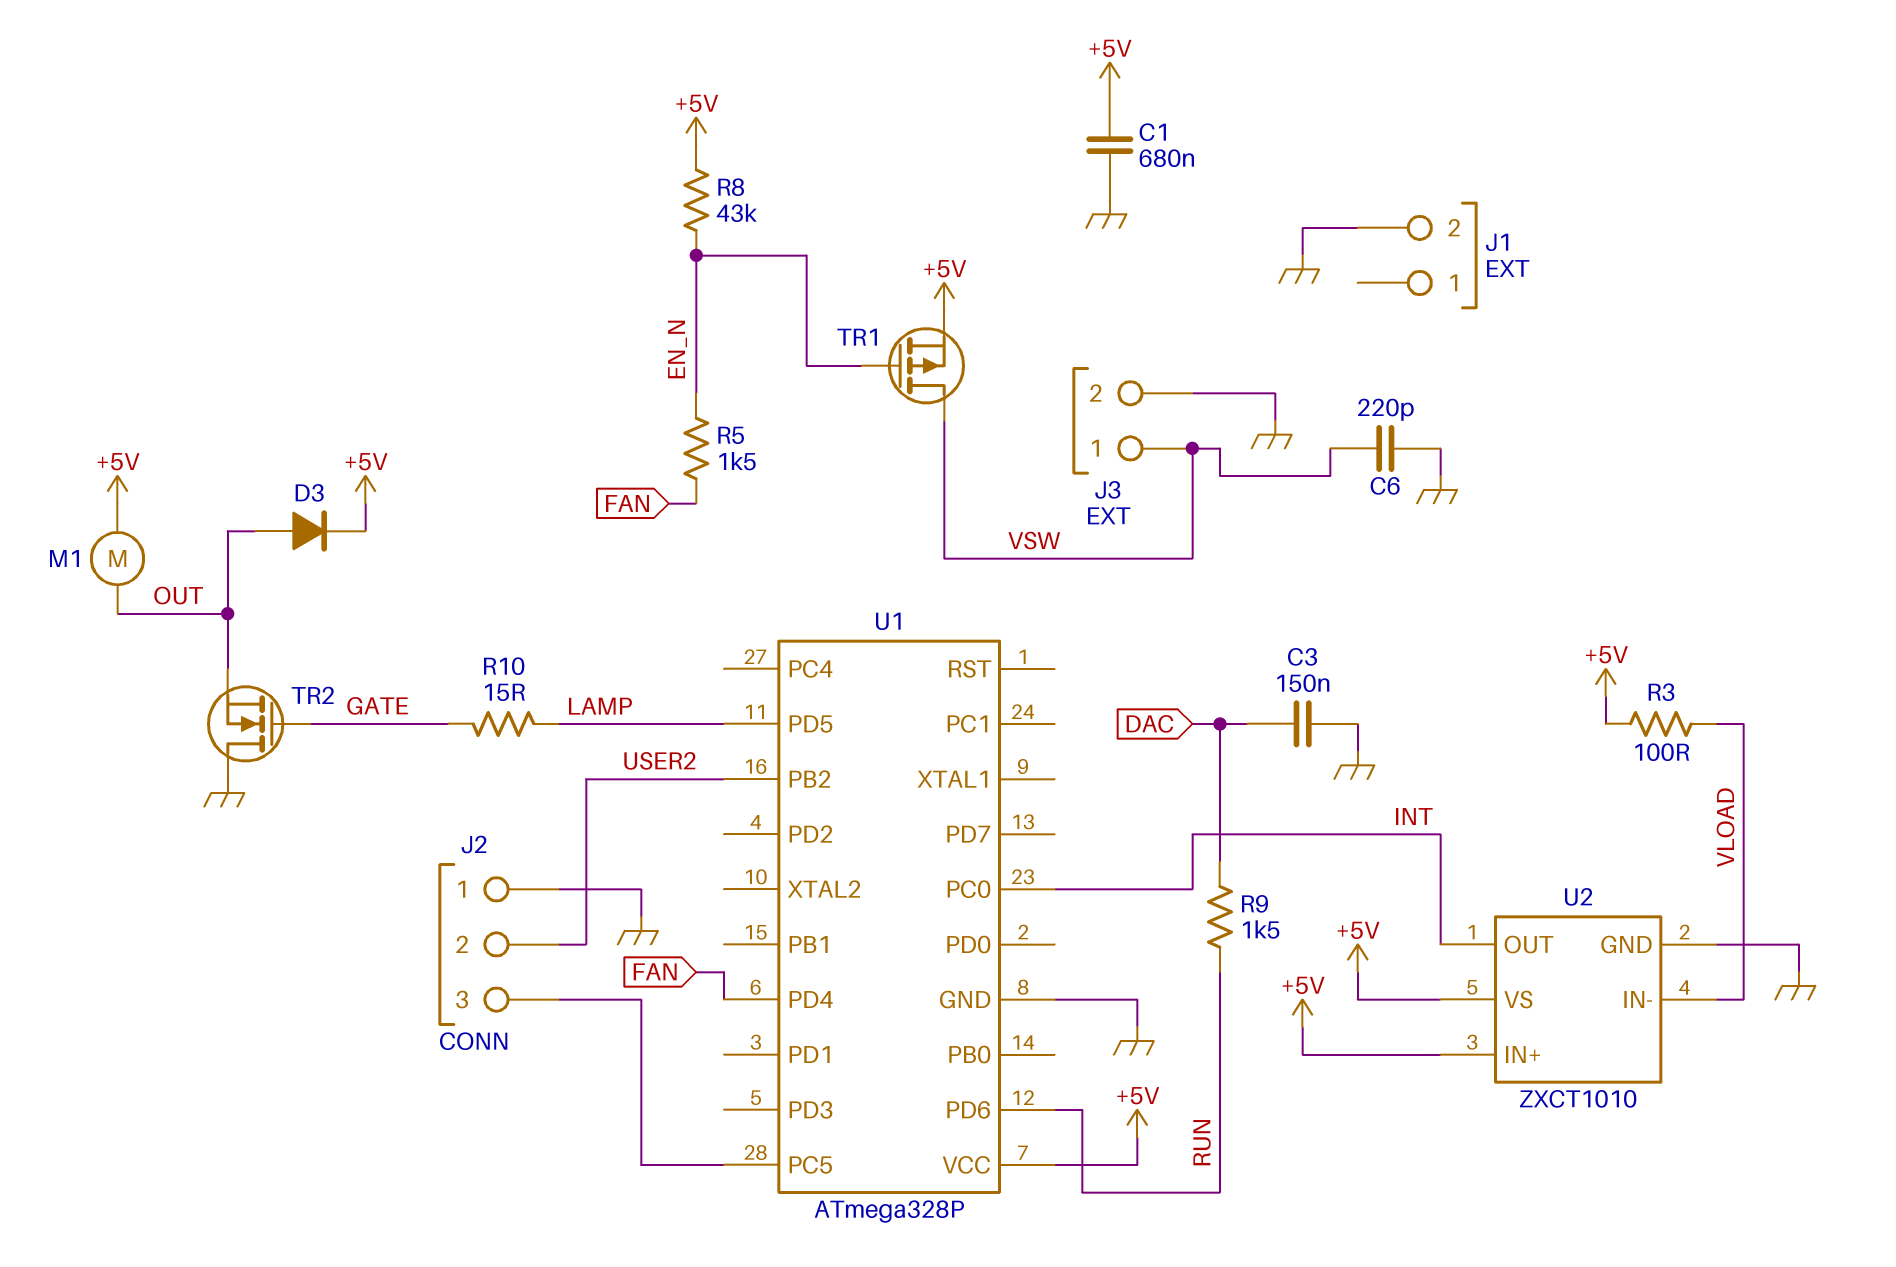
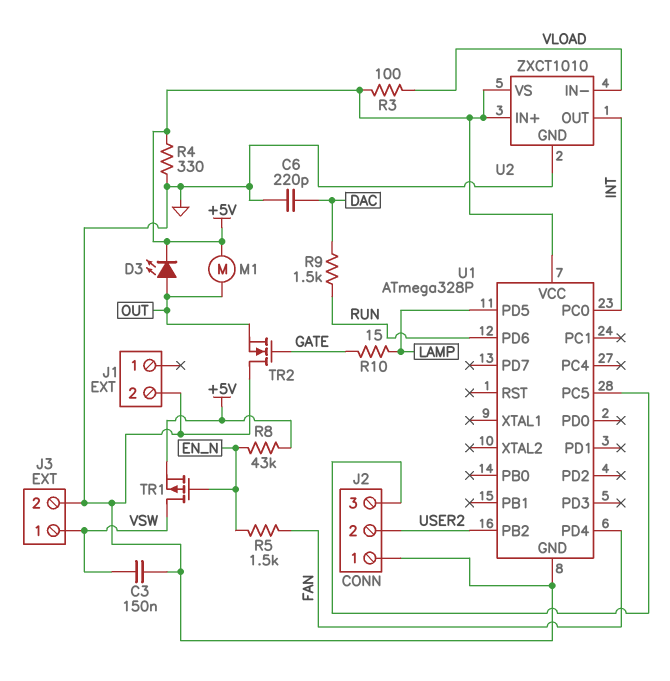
C1: 680nF (+5V, GND) -> none
C3: 150nF (DAC, GND) -> 150nF (GND, VSW)
C6: 220pF (GND, VSW) -> 220pF (DAC, GND)
D3: diode (A OUT, K +5V) -> LED (A OUT, K +5V)
R4: none -> 330 (+5V, GND)

